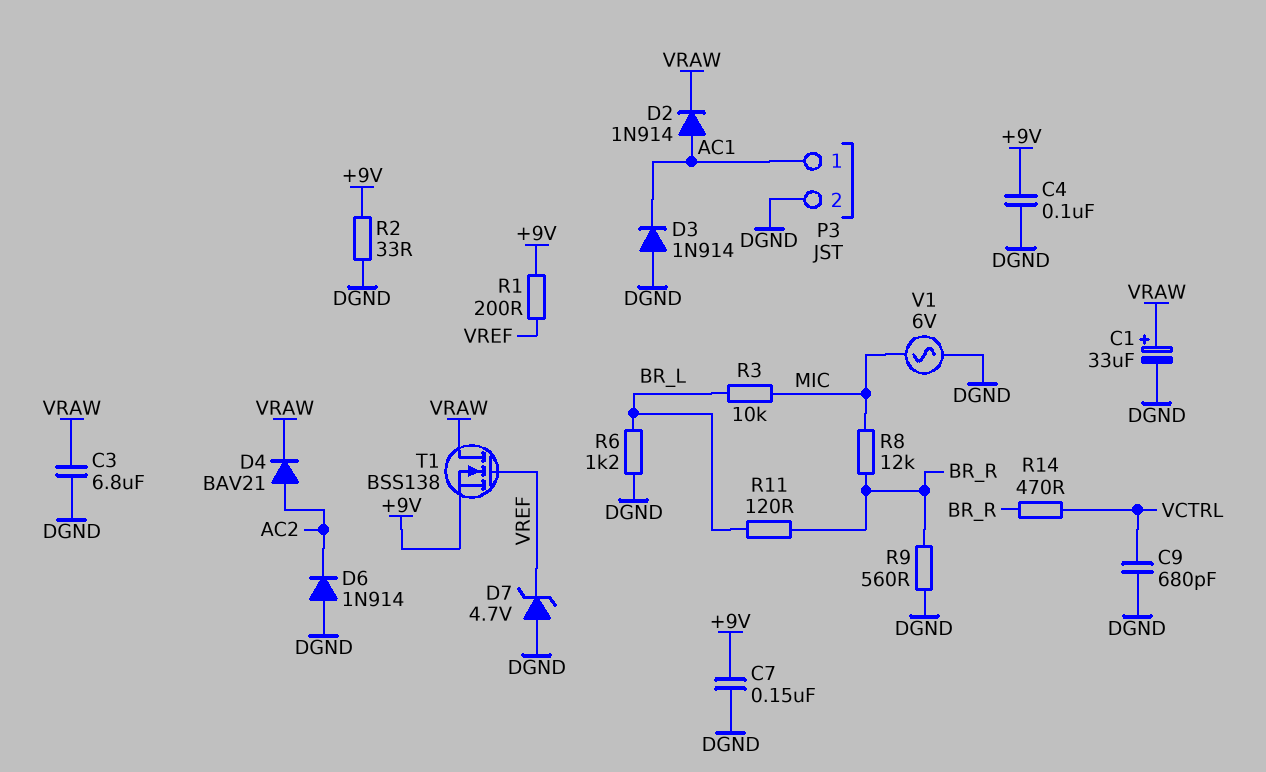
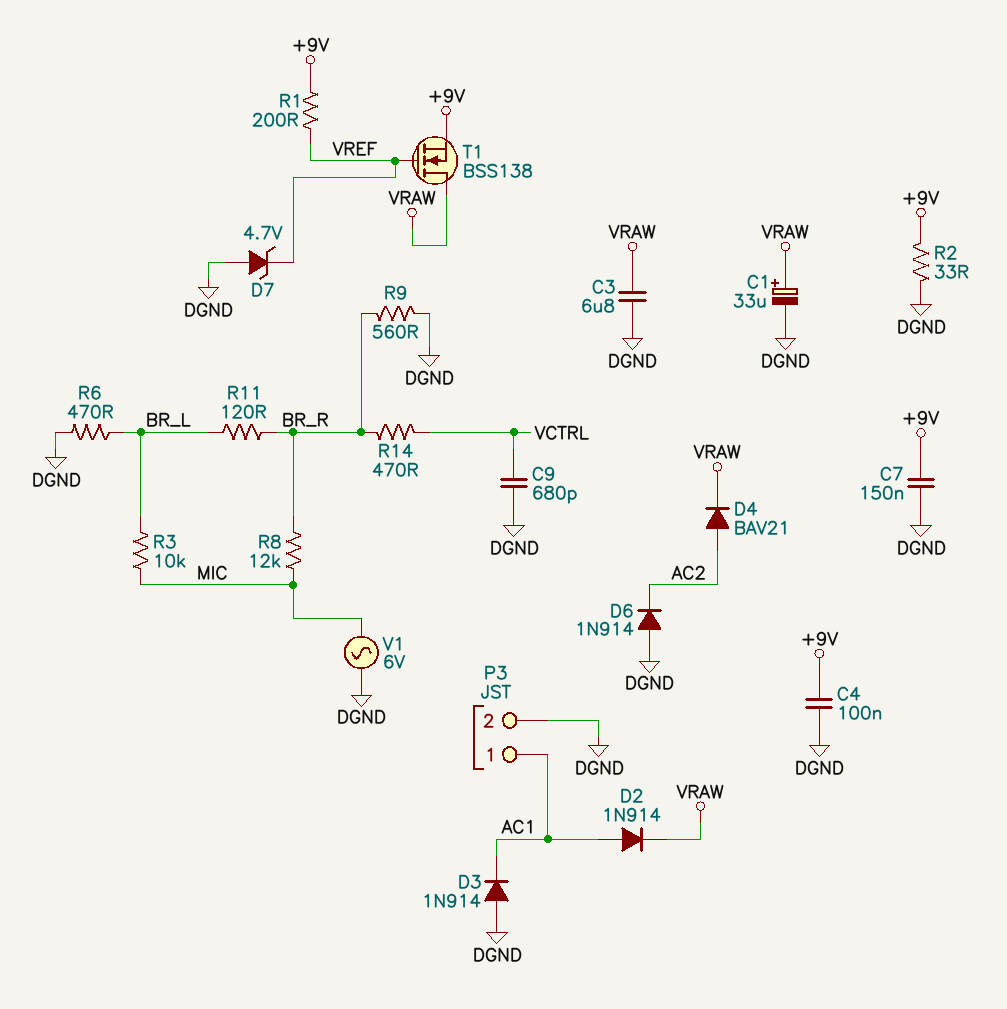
R6: 1.2k (BR_L, DGND) -> 470 (BR_L, DGND)

